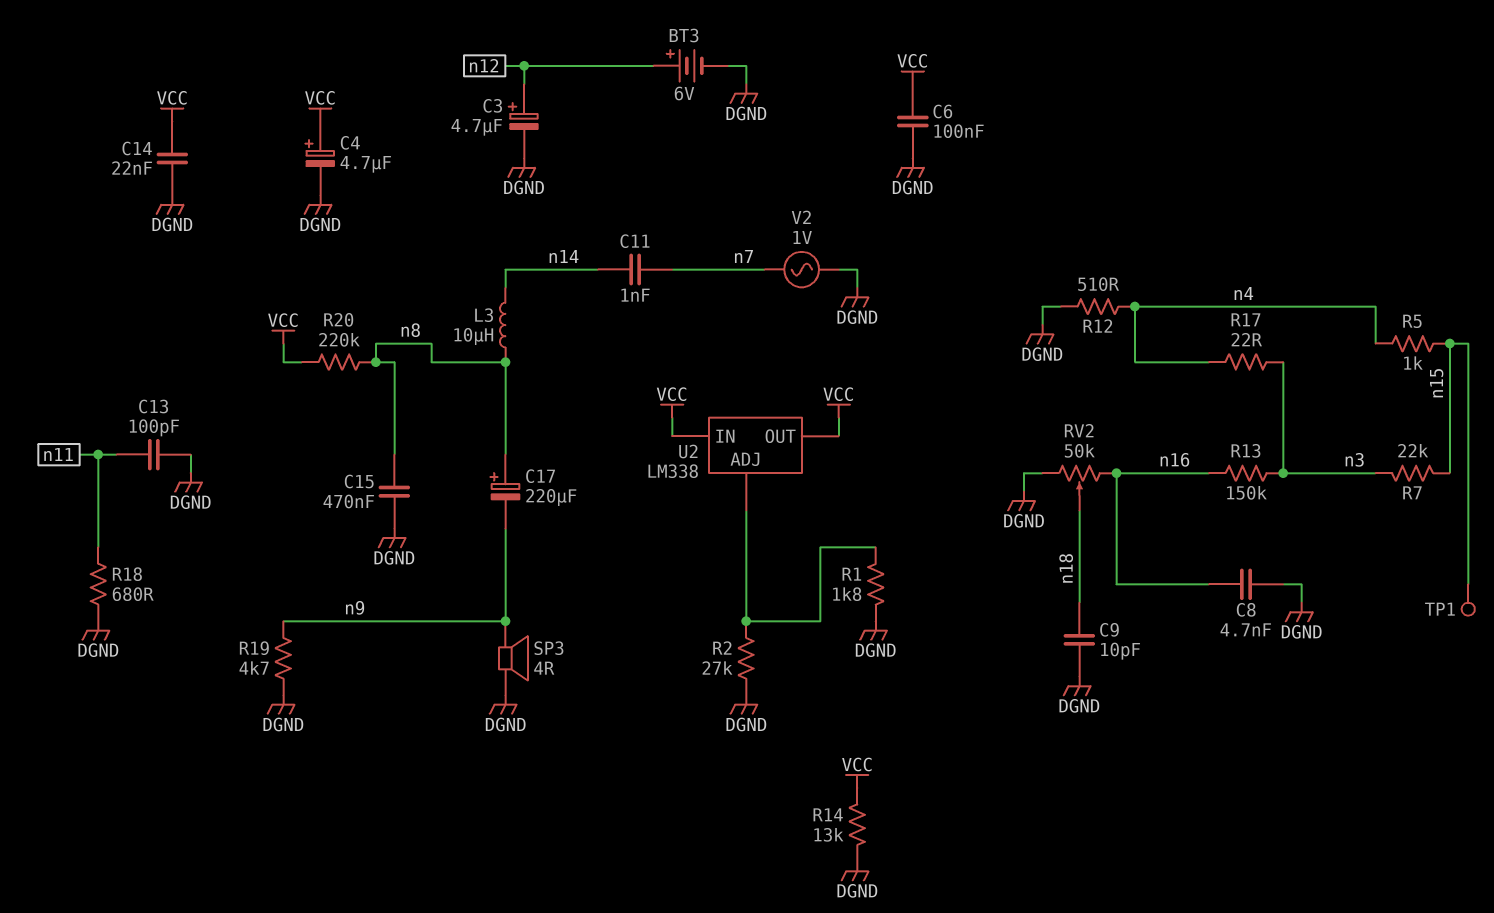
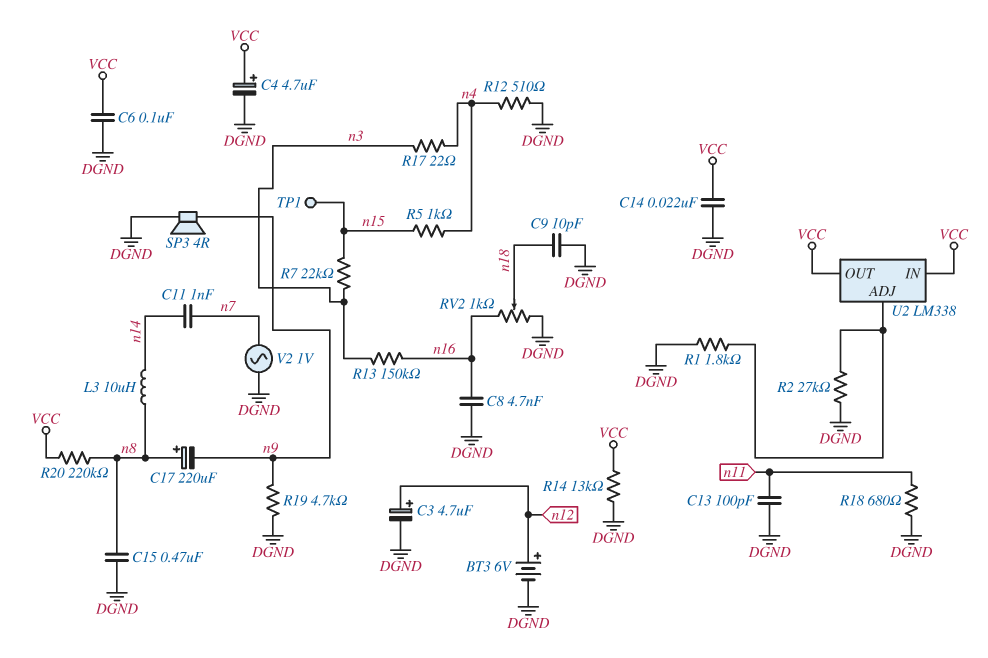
RV2: 50k (DGND, n16, wiper n18) -> 1k (DGND, n16, wiper n18)

